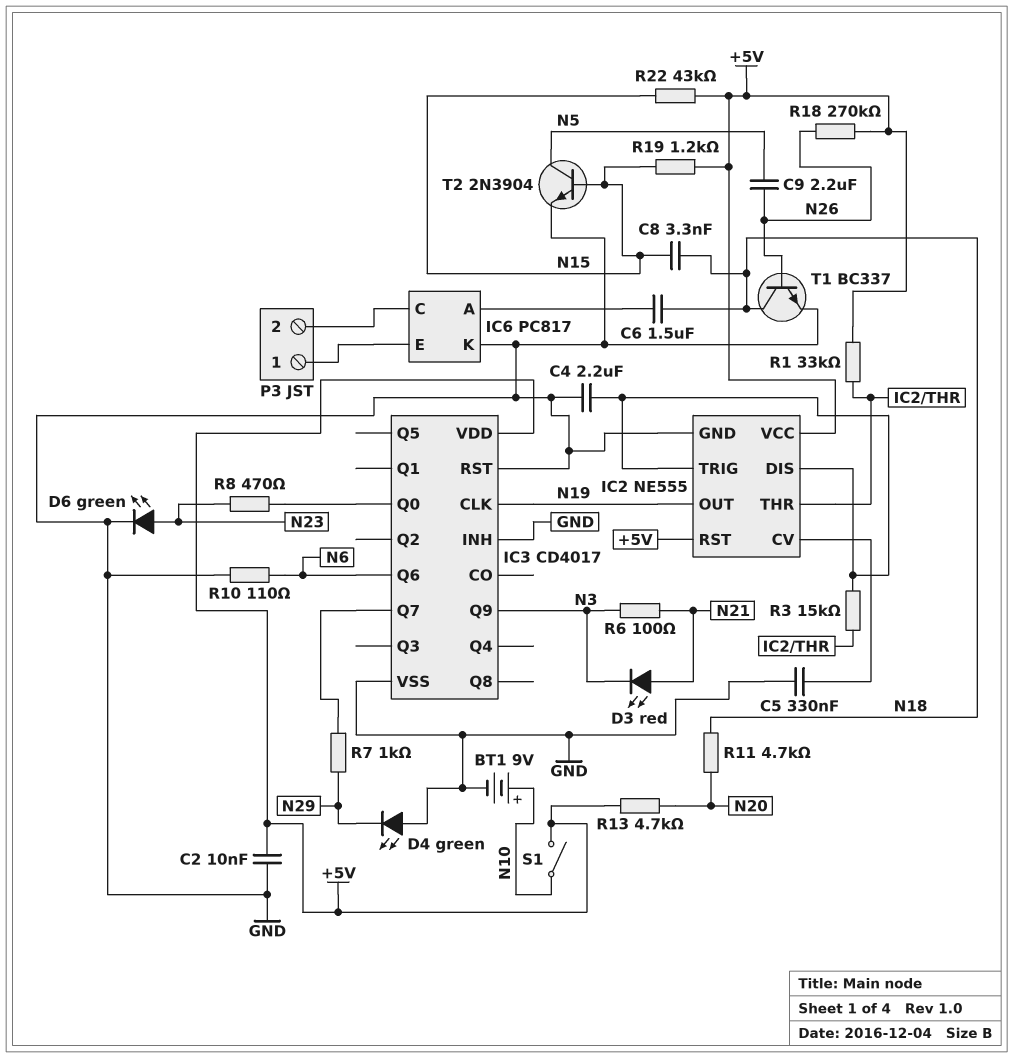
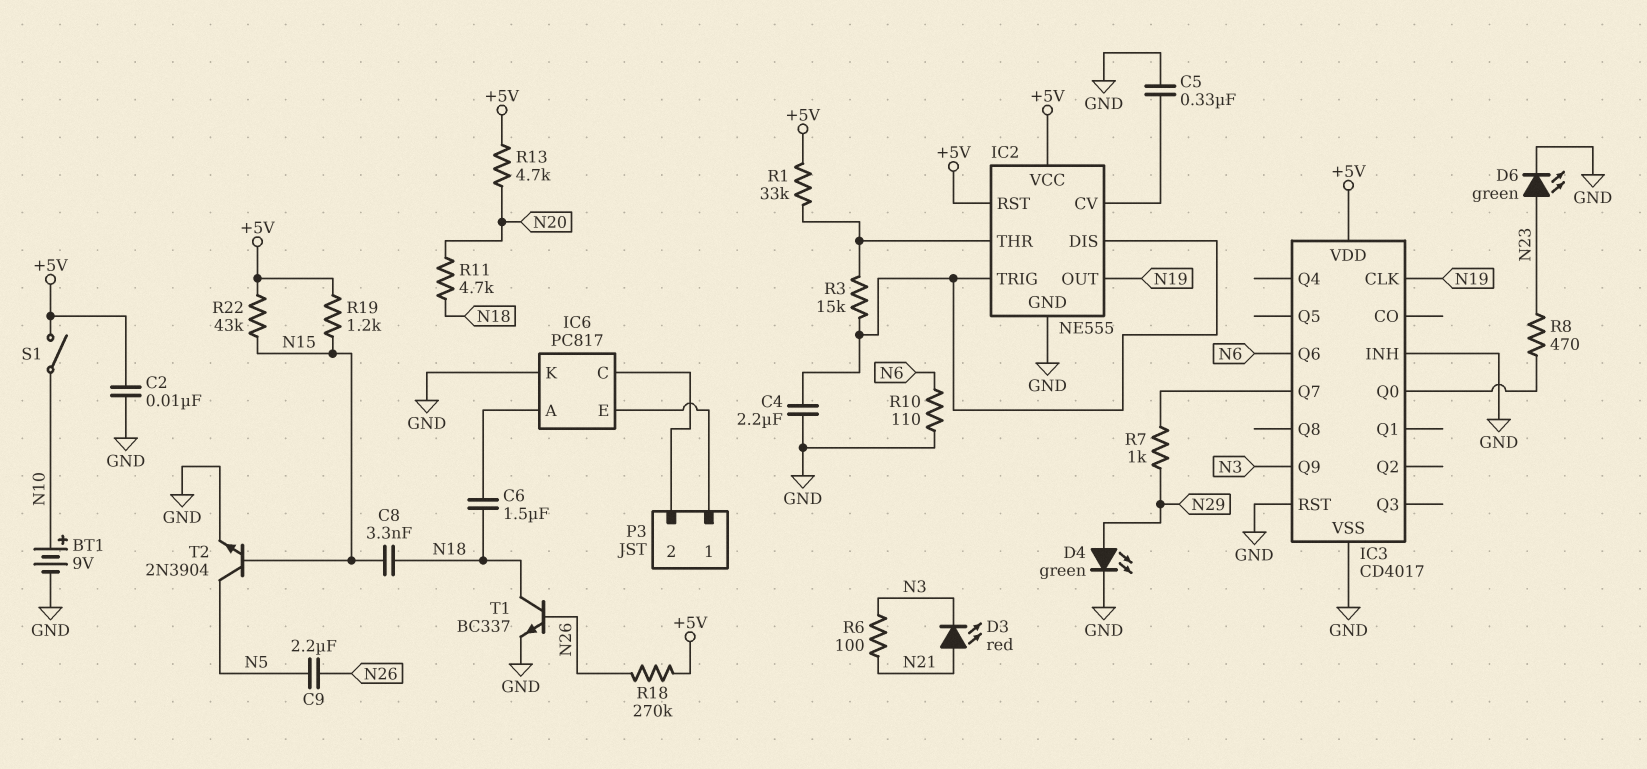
D4: LED green (A GND, K N29) -> LED green (A N29, K GND)

